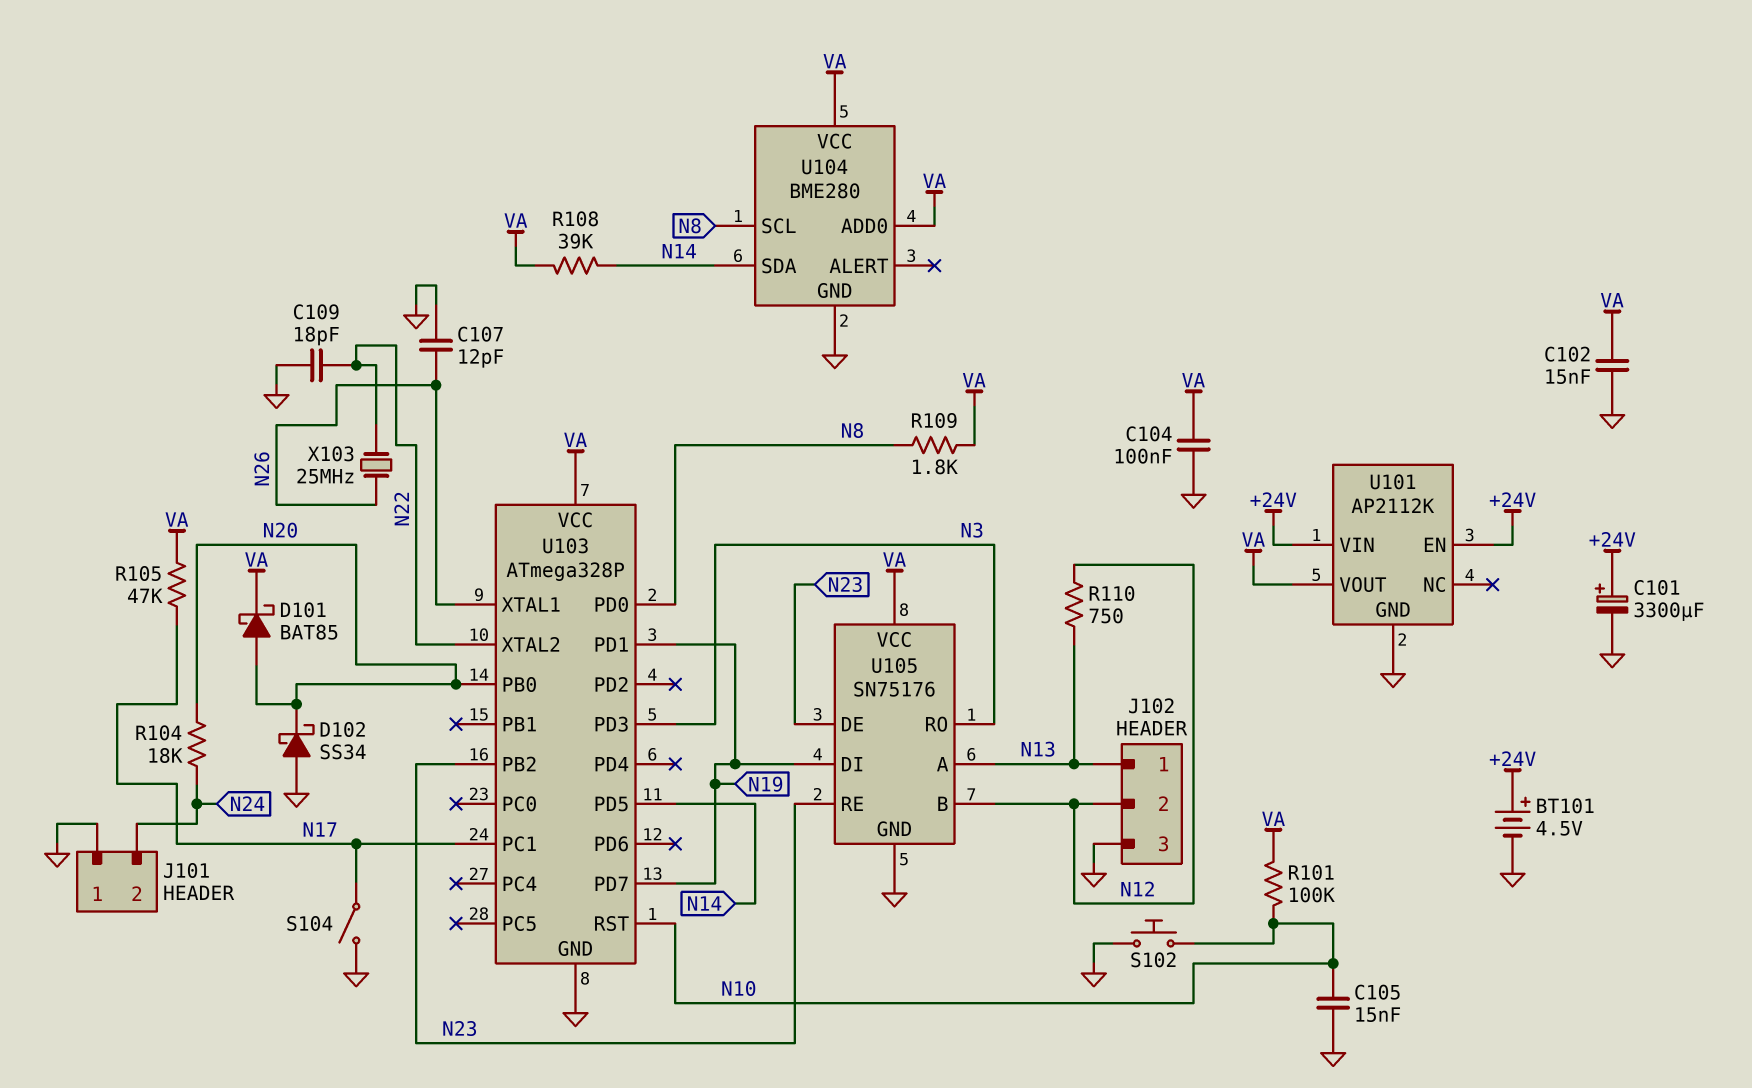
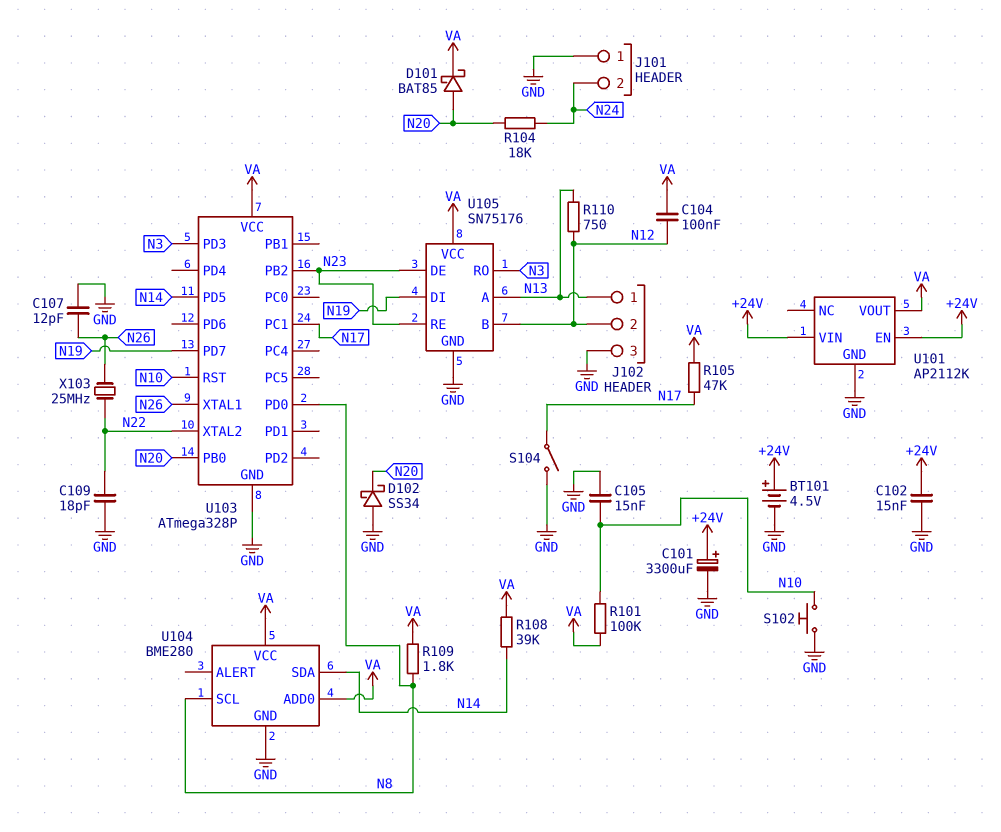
C102: 15nF (GND, VA) -> 15nF (+24V, GND)
C104: 100nF (GND, VA) -> 100nF (N12, VA)
U103 pin PD1: N19 -> none

